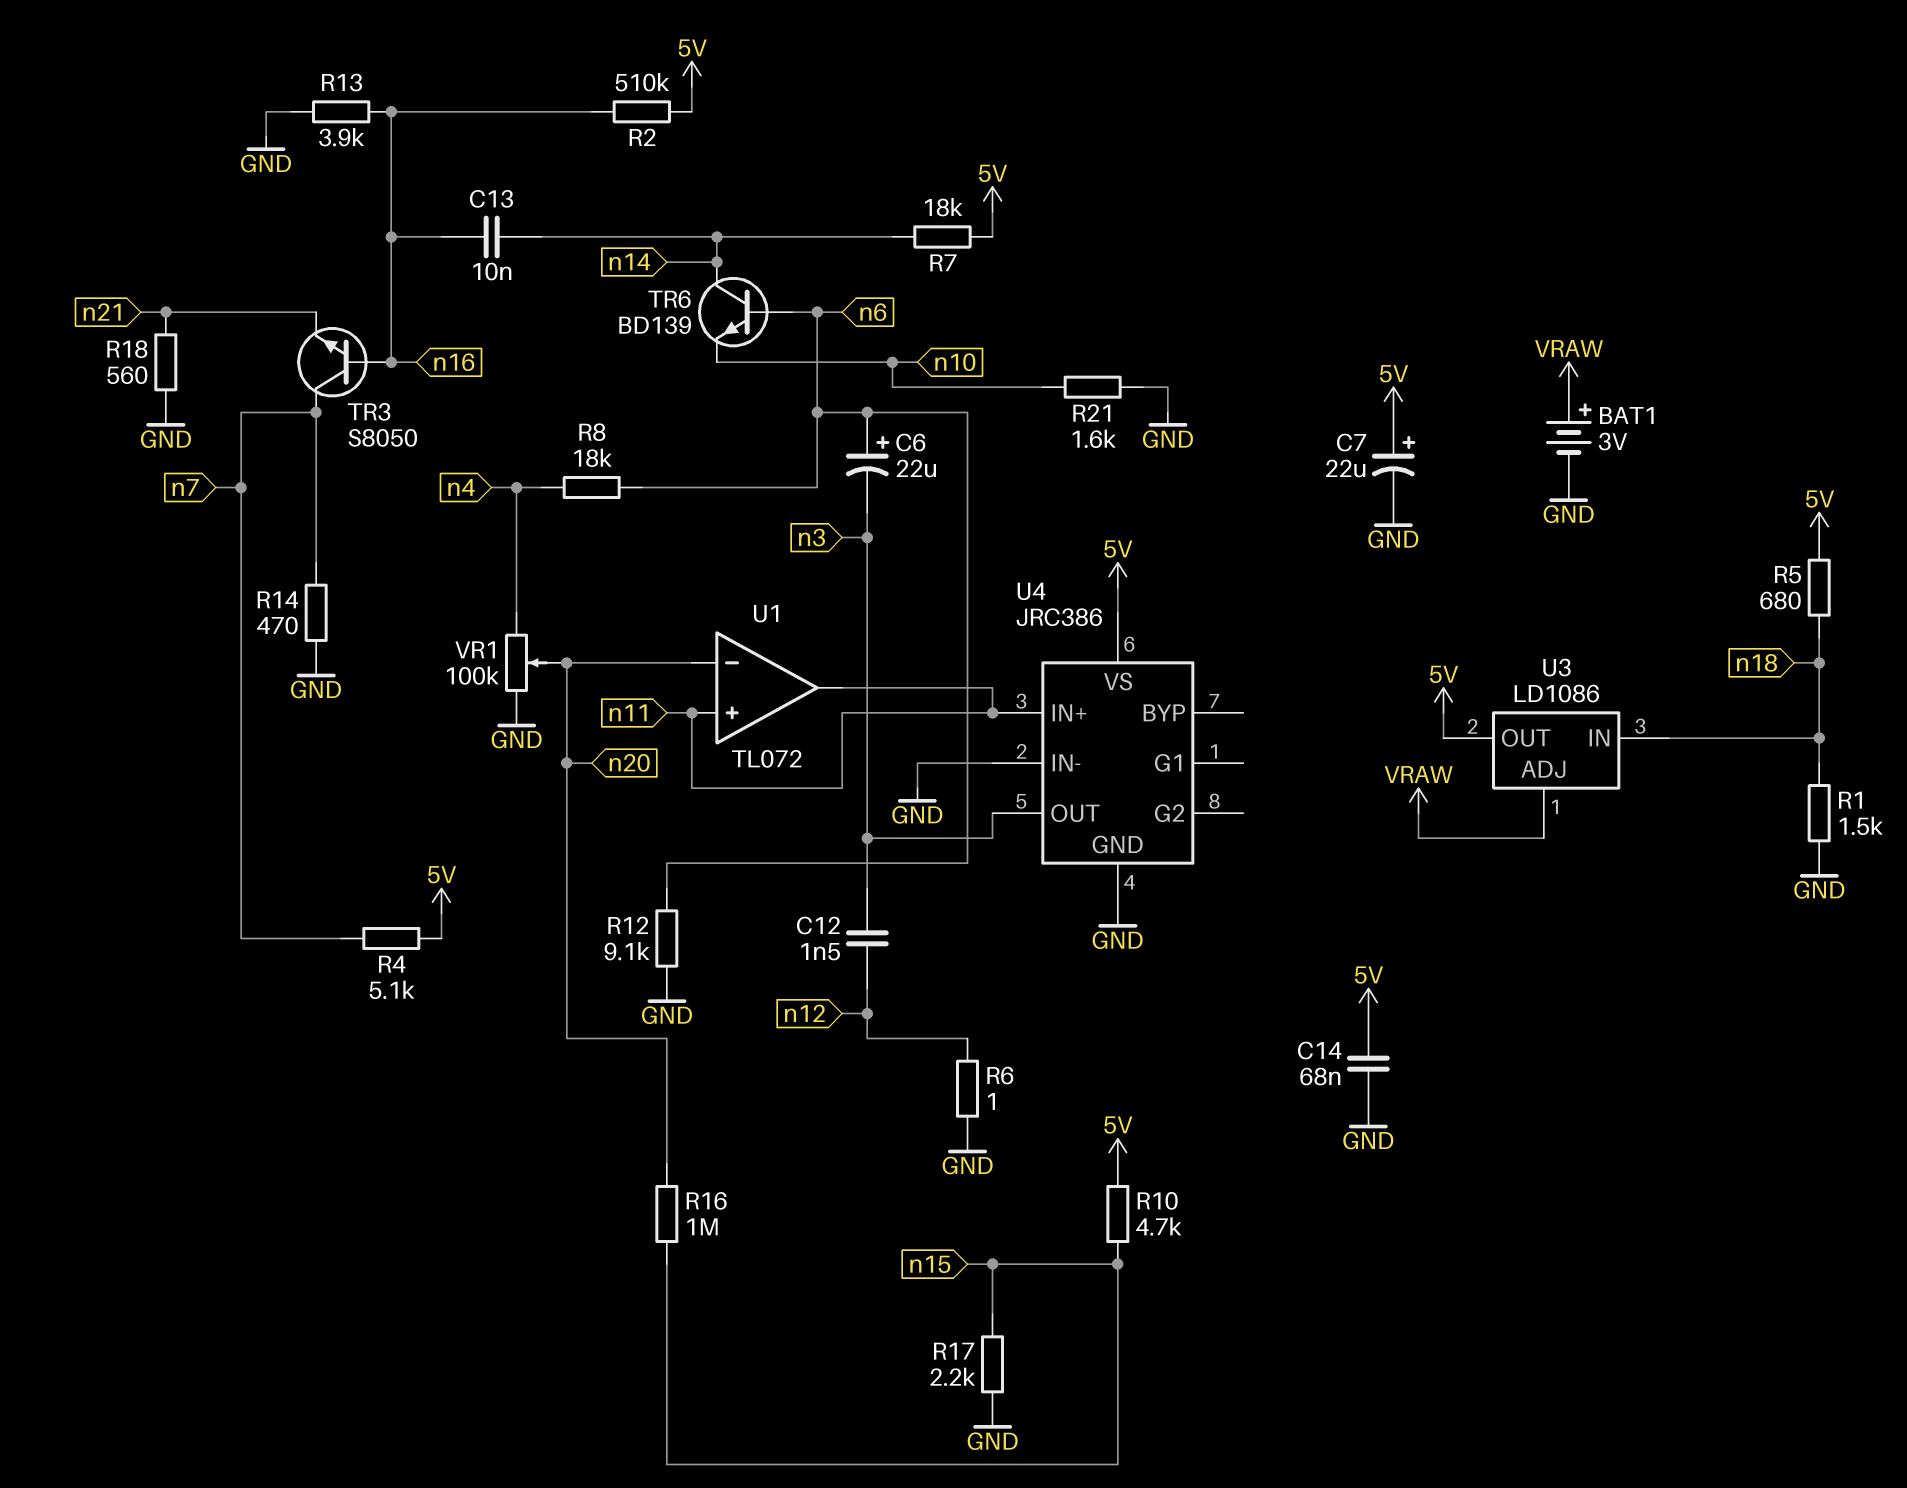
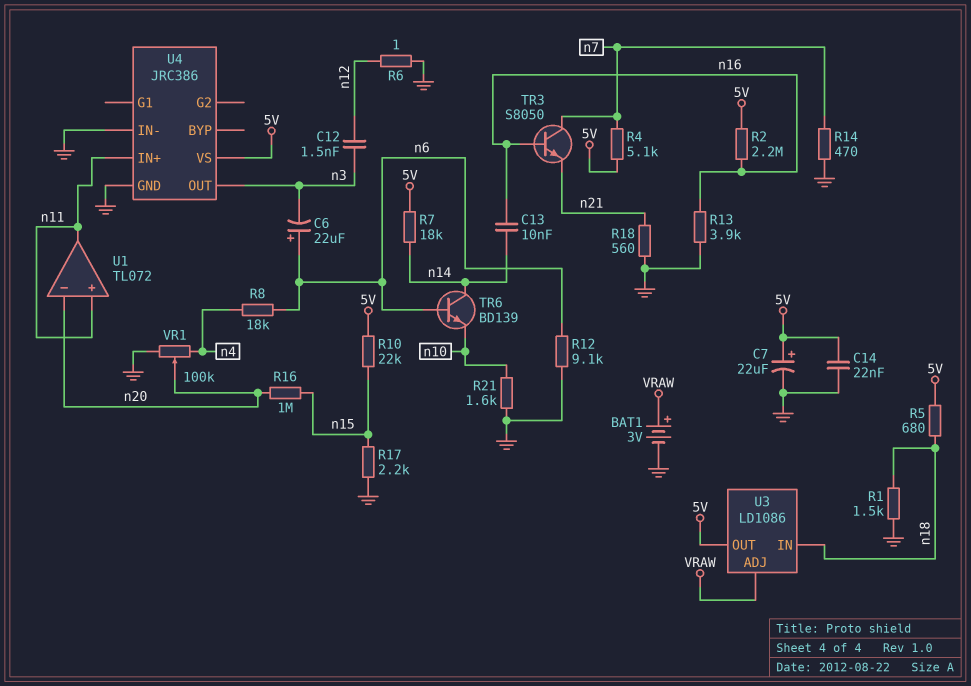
C14: 68nF (5V, GND) -> 22nF (5V, GND)
R2: 510k (5V, n16) -> 2.2M (5V, n16)
R10: 4.7k (5V, n15) -> 22k (5V, n15)

